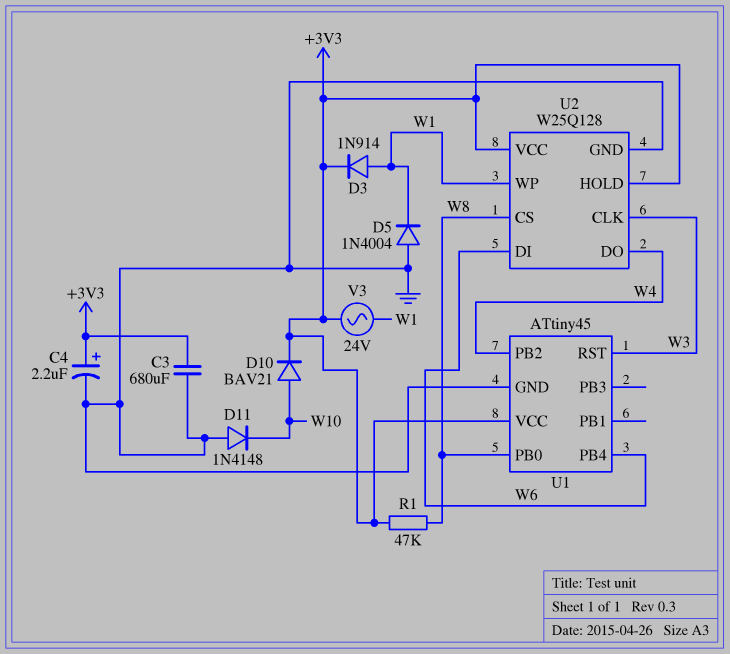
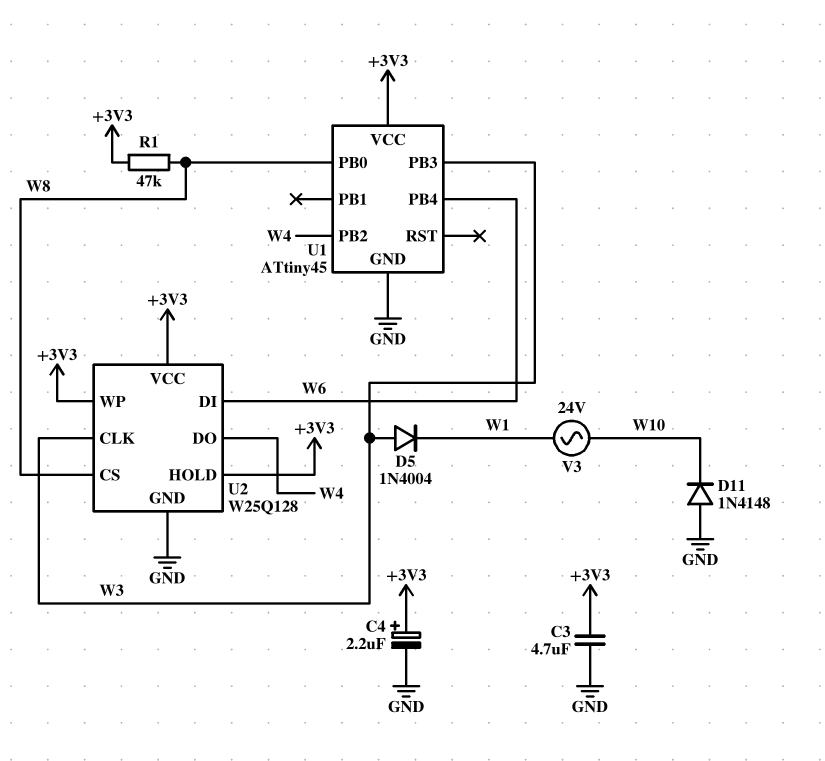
C3: 680uF (+3V3, GND) -> 4.7uF (+3V3, GND)
D3: diode 1N914 (A W1, K +3V3) -> none
D5: diode 1N4004 (A GND, K W1) -> diode 1N4004 (A W3, K W1)
D10: diode BAV21 (A W10, K +3V3) -> none
U1 pin PB3: none -> W3
U1 pin RST: W3 -> none
U2 pin WP: W1 -> +3V3
V3: AC 24V (+3V3, W1) -> AC 24V (W1, W10)

